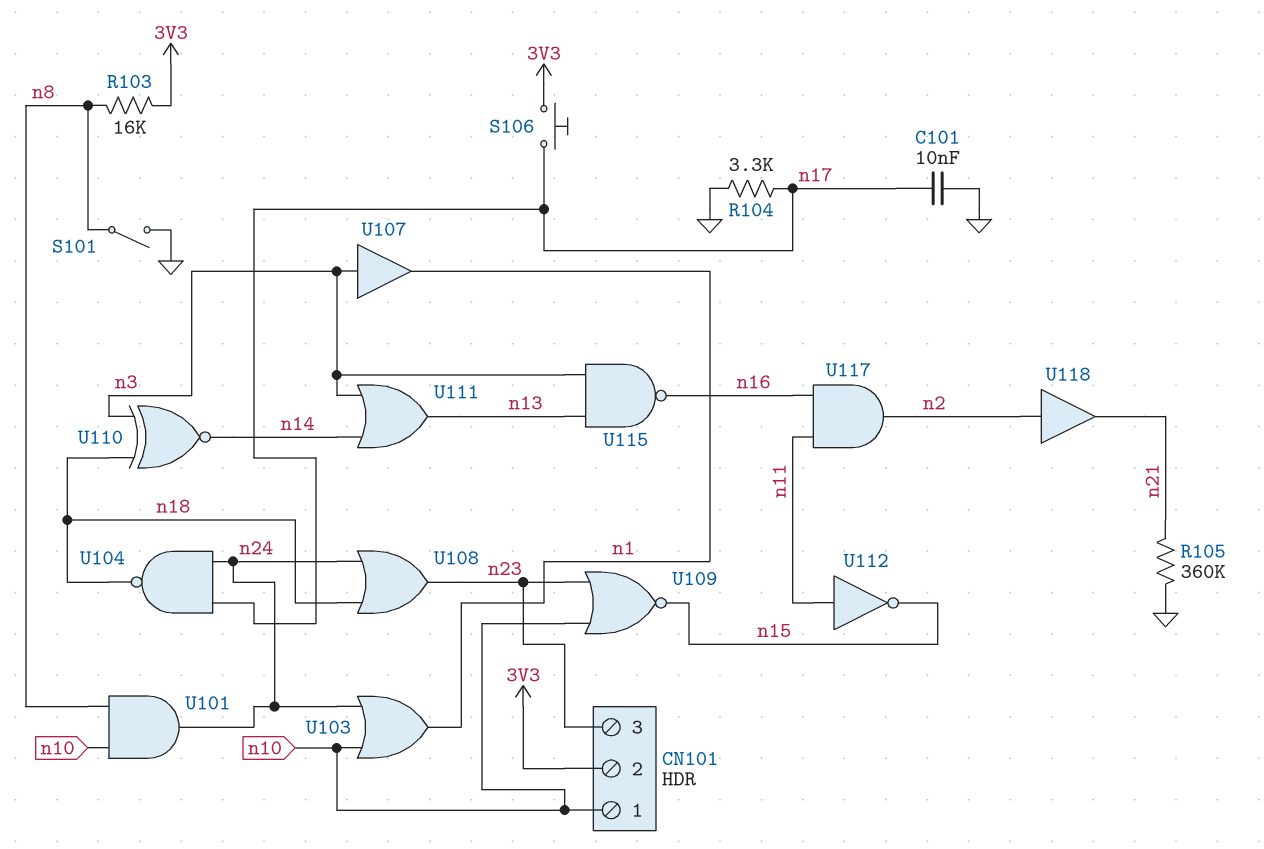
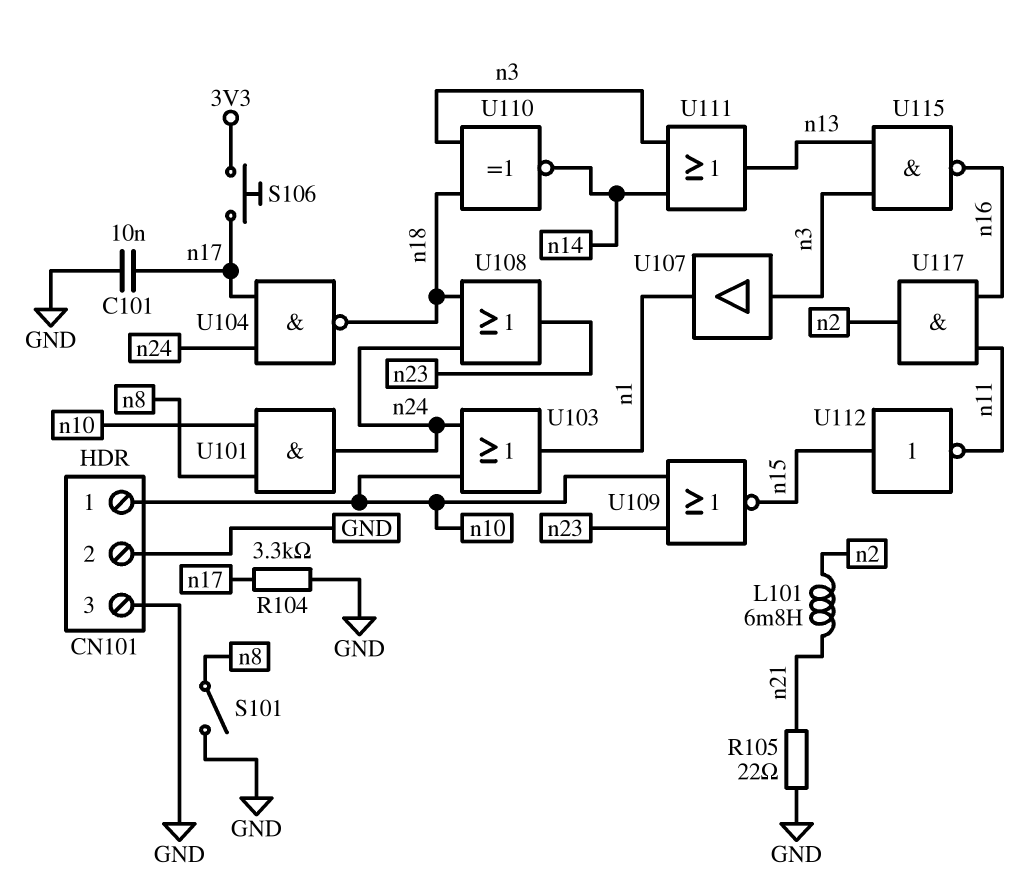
CN101 pin 2: 3V3 -> GND
CN101 pin 3: n23 -> GND
L101: none -> 6.8mH (n2, n21)
R103: 16k (3V3, n8) -> none
R105: 360k (GND, n21) -> 22 (GND, n21)
U112: NOT (in n11, out n15) -> NOT (in n15, out n11)
U118: buffer (in n2, out n21) -> none

